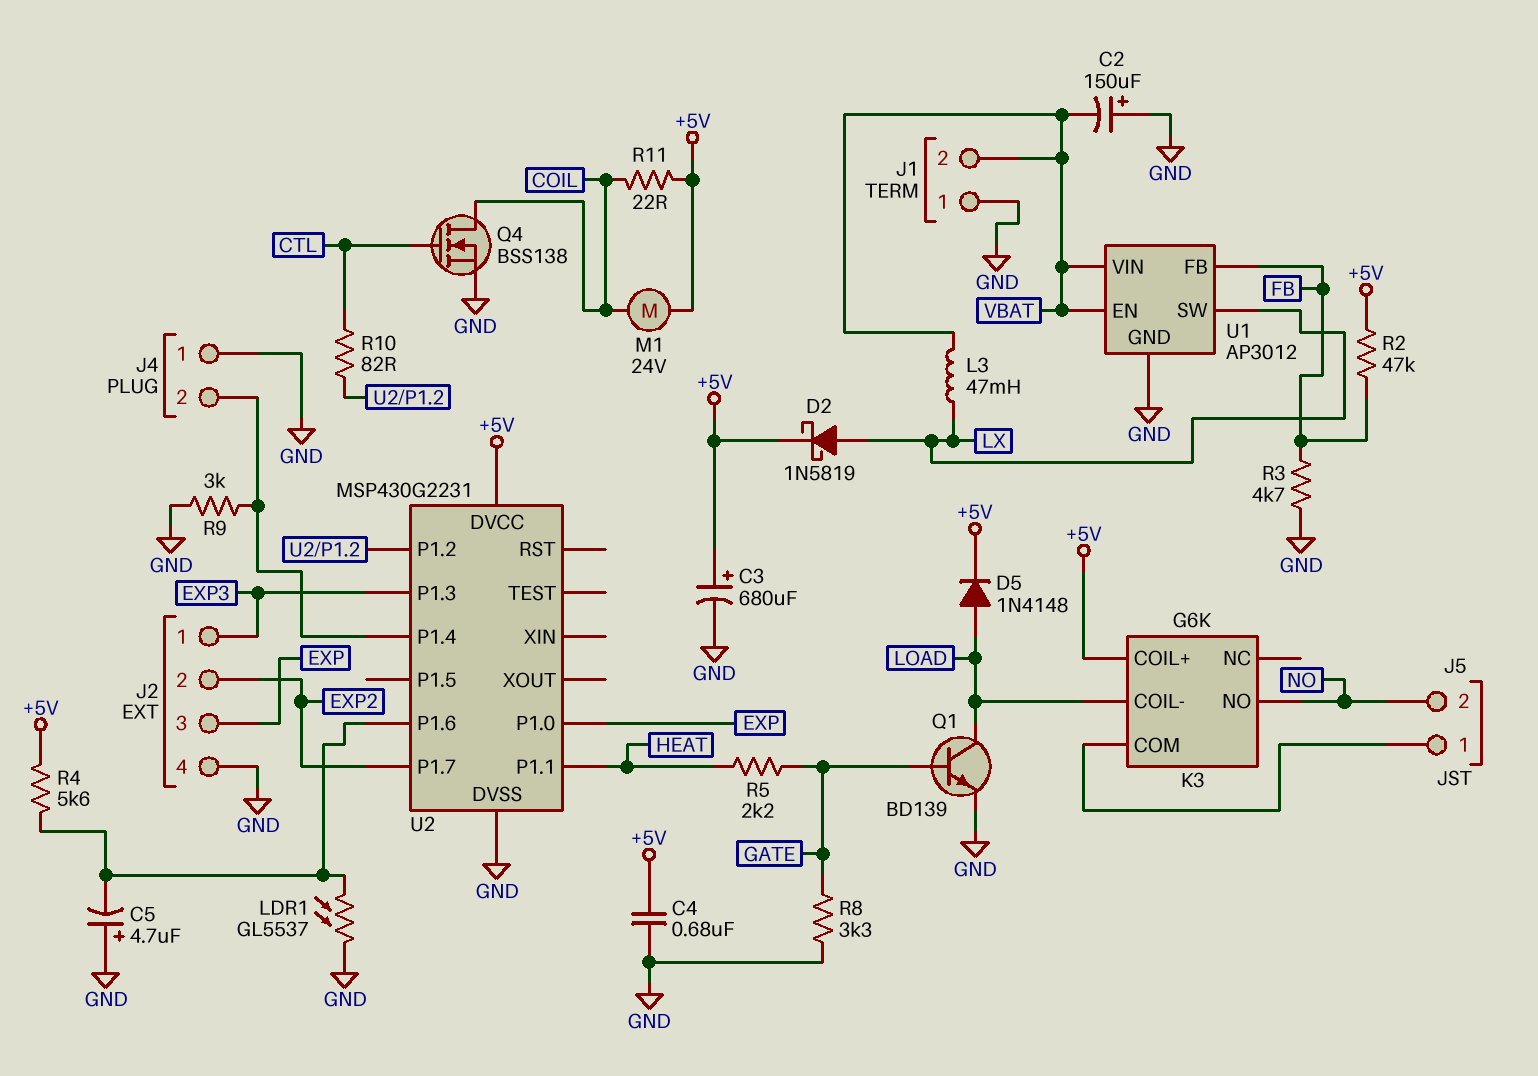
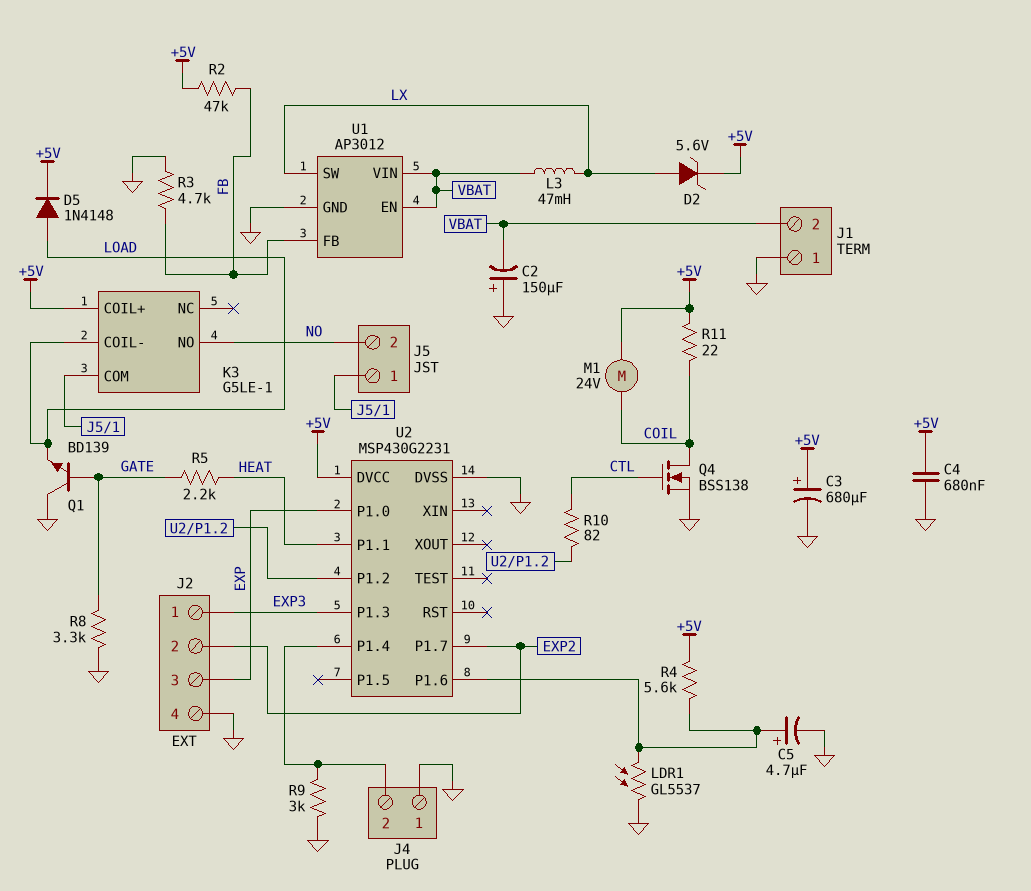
C5: 4.7uF (plus GND, minus U2/P1.6) -> 4.7uF (plus U2/P1.6, minus GND)
D2: schottky 1N5819 (A LX, K +5V) -> zener 5.6V (A LX, K +5V)
K3: G6K -> G5LE-1
Q1: NPN BD139 (B GATE, C LOAD, E GND) -> NPN BD139 (B GATE, C GND, E LOAD)

